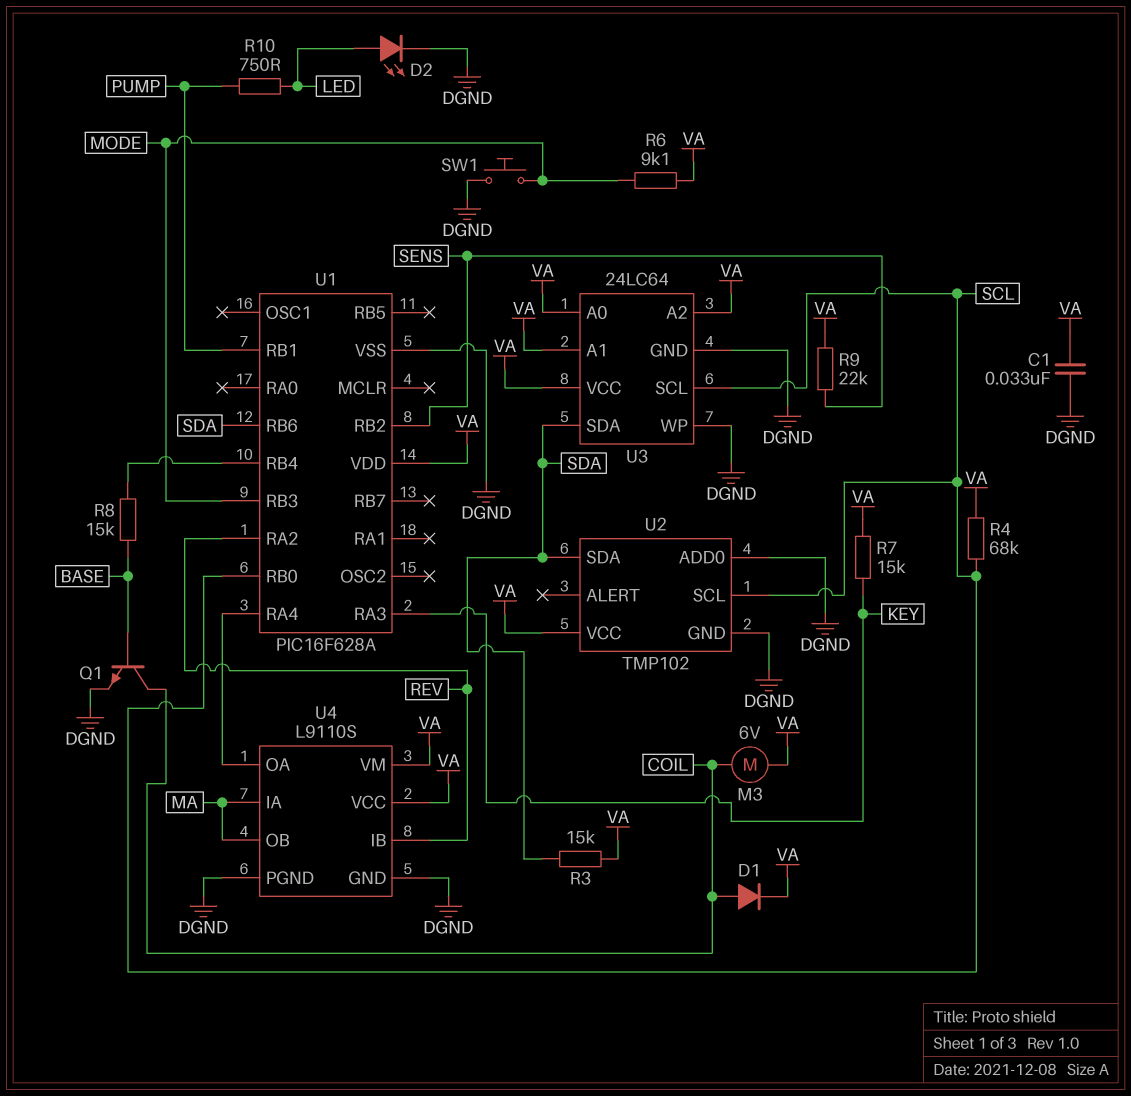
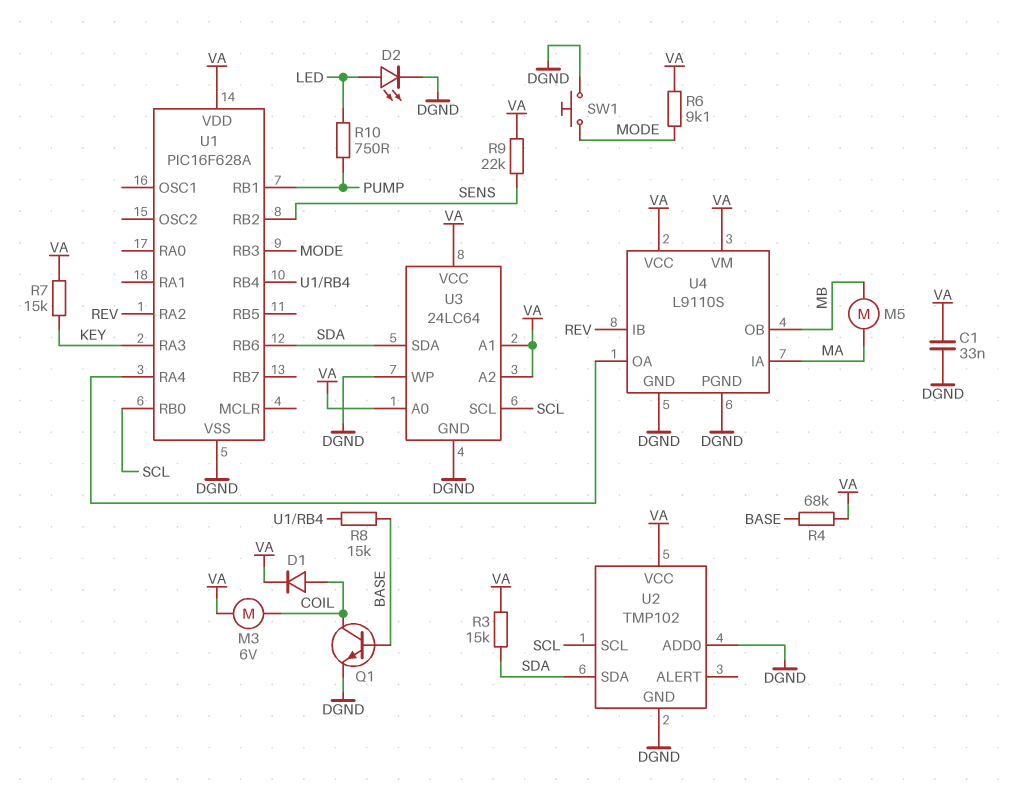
M5: none -> motor (MA, MB)
R4: 68k (SCL, VA) -> 68k (BASE, VA)
U4 pin OB: MA -> MB

